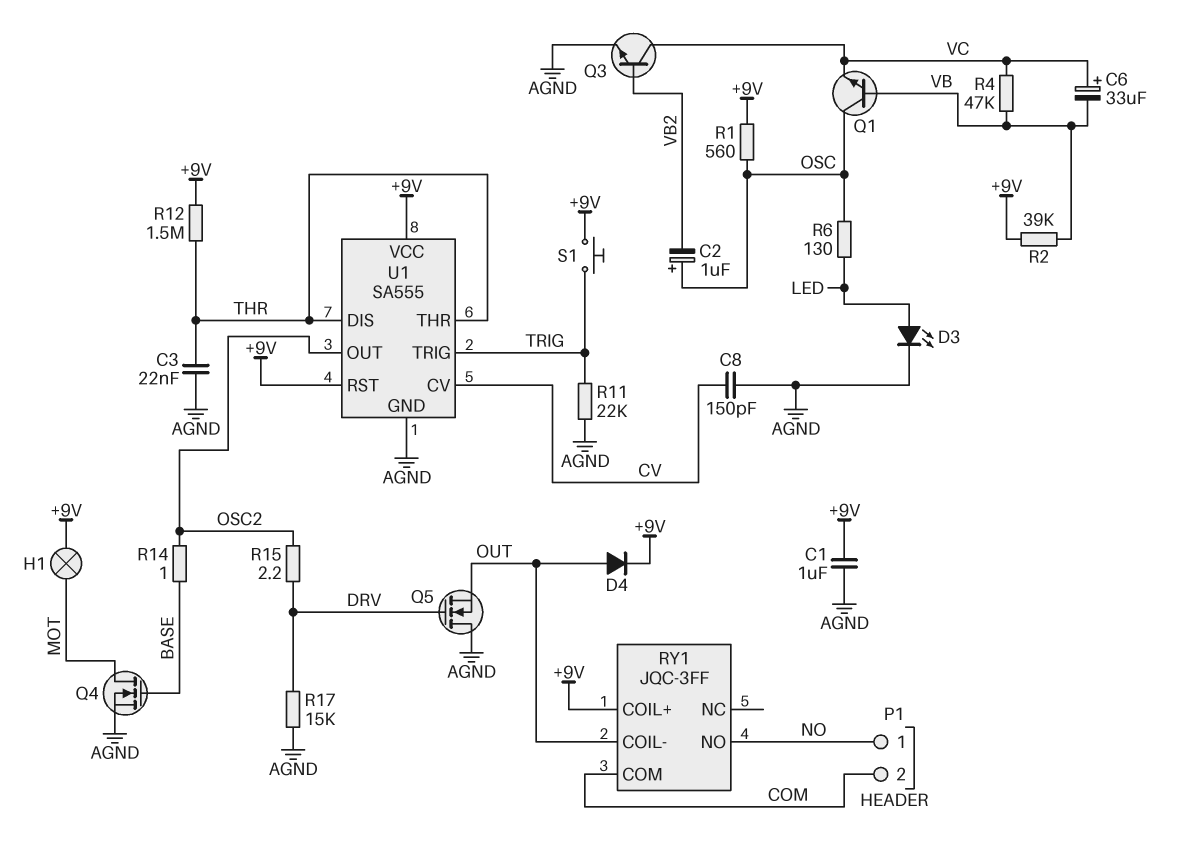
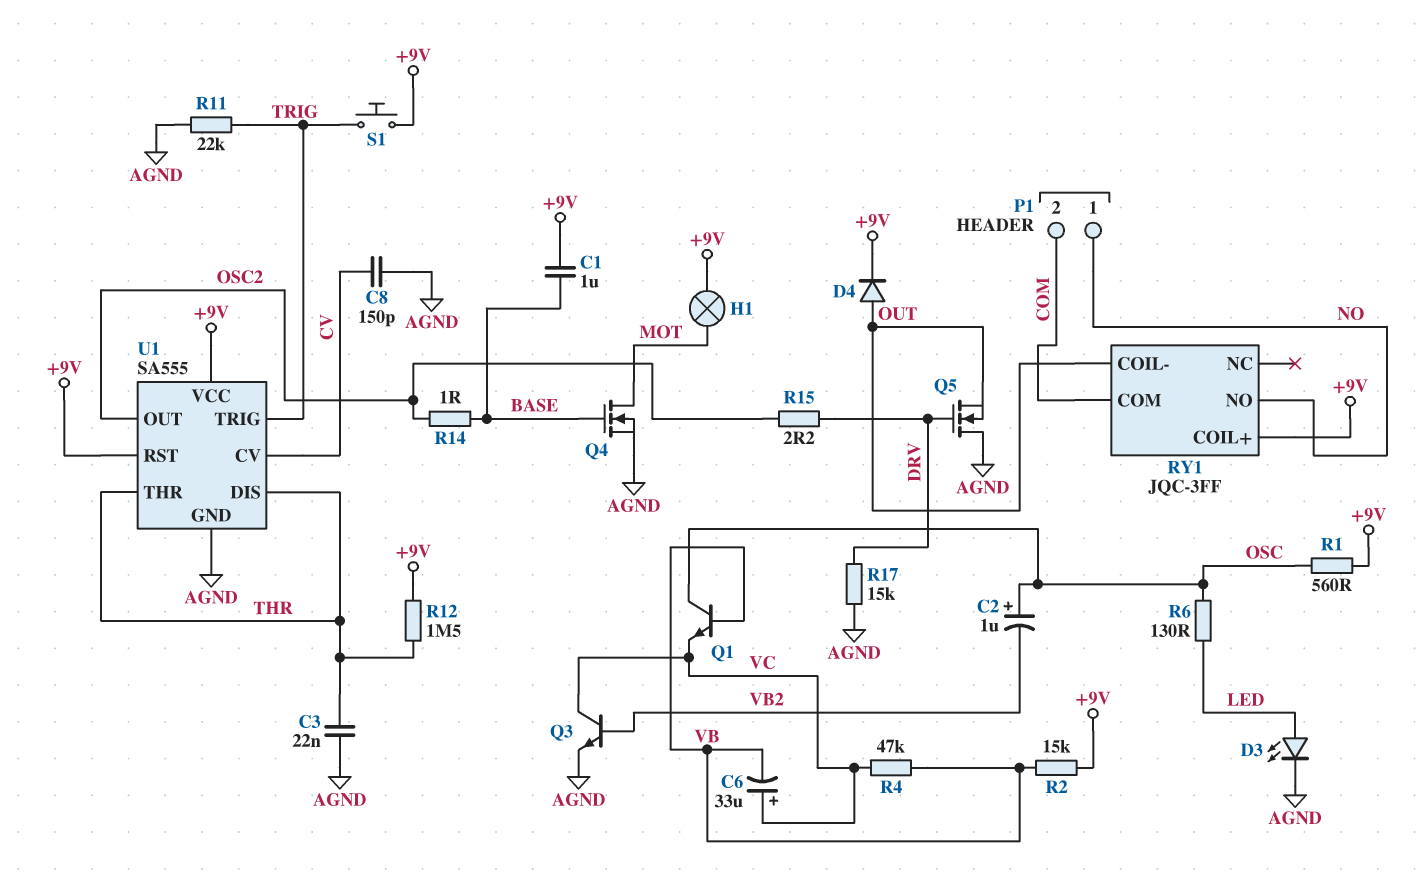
C1: 1uF (+9V, AGND) -> 1uF (+9V, BASE)
R2: 39k (+9V, VB) -> 15k (+9V, VB)

